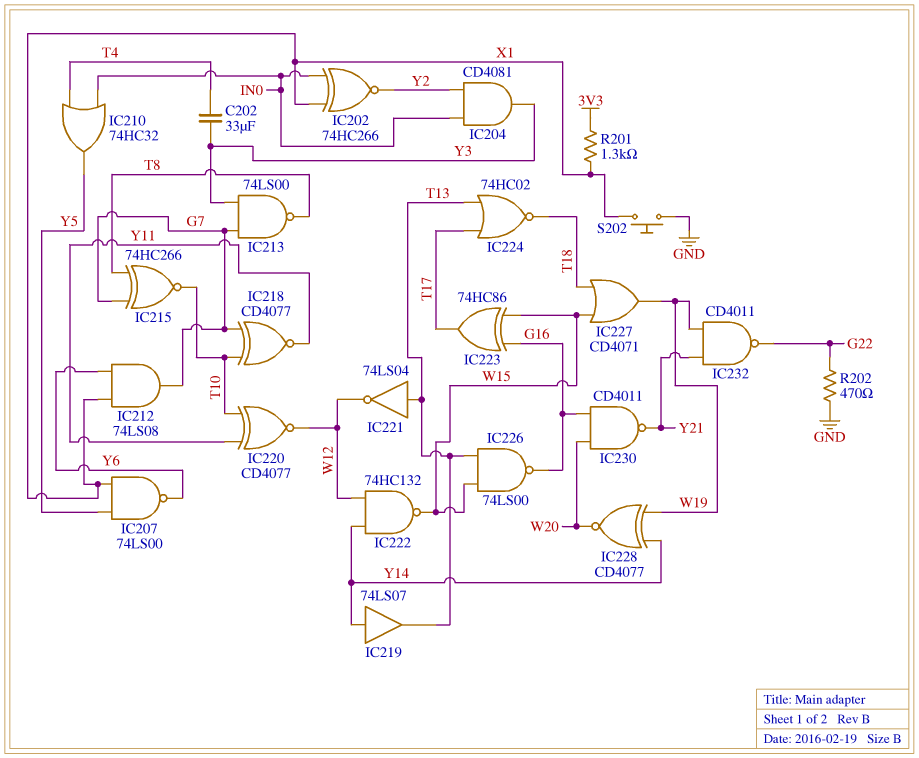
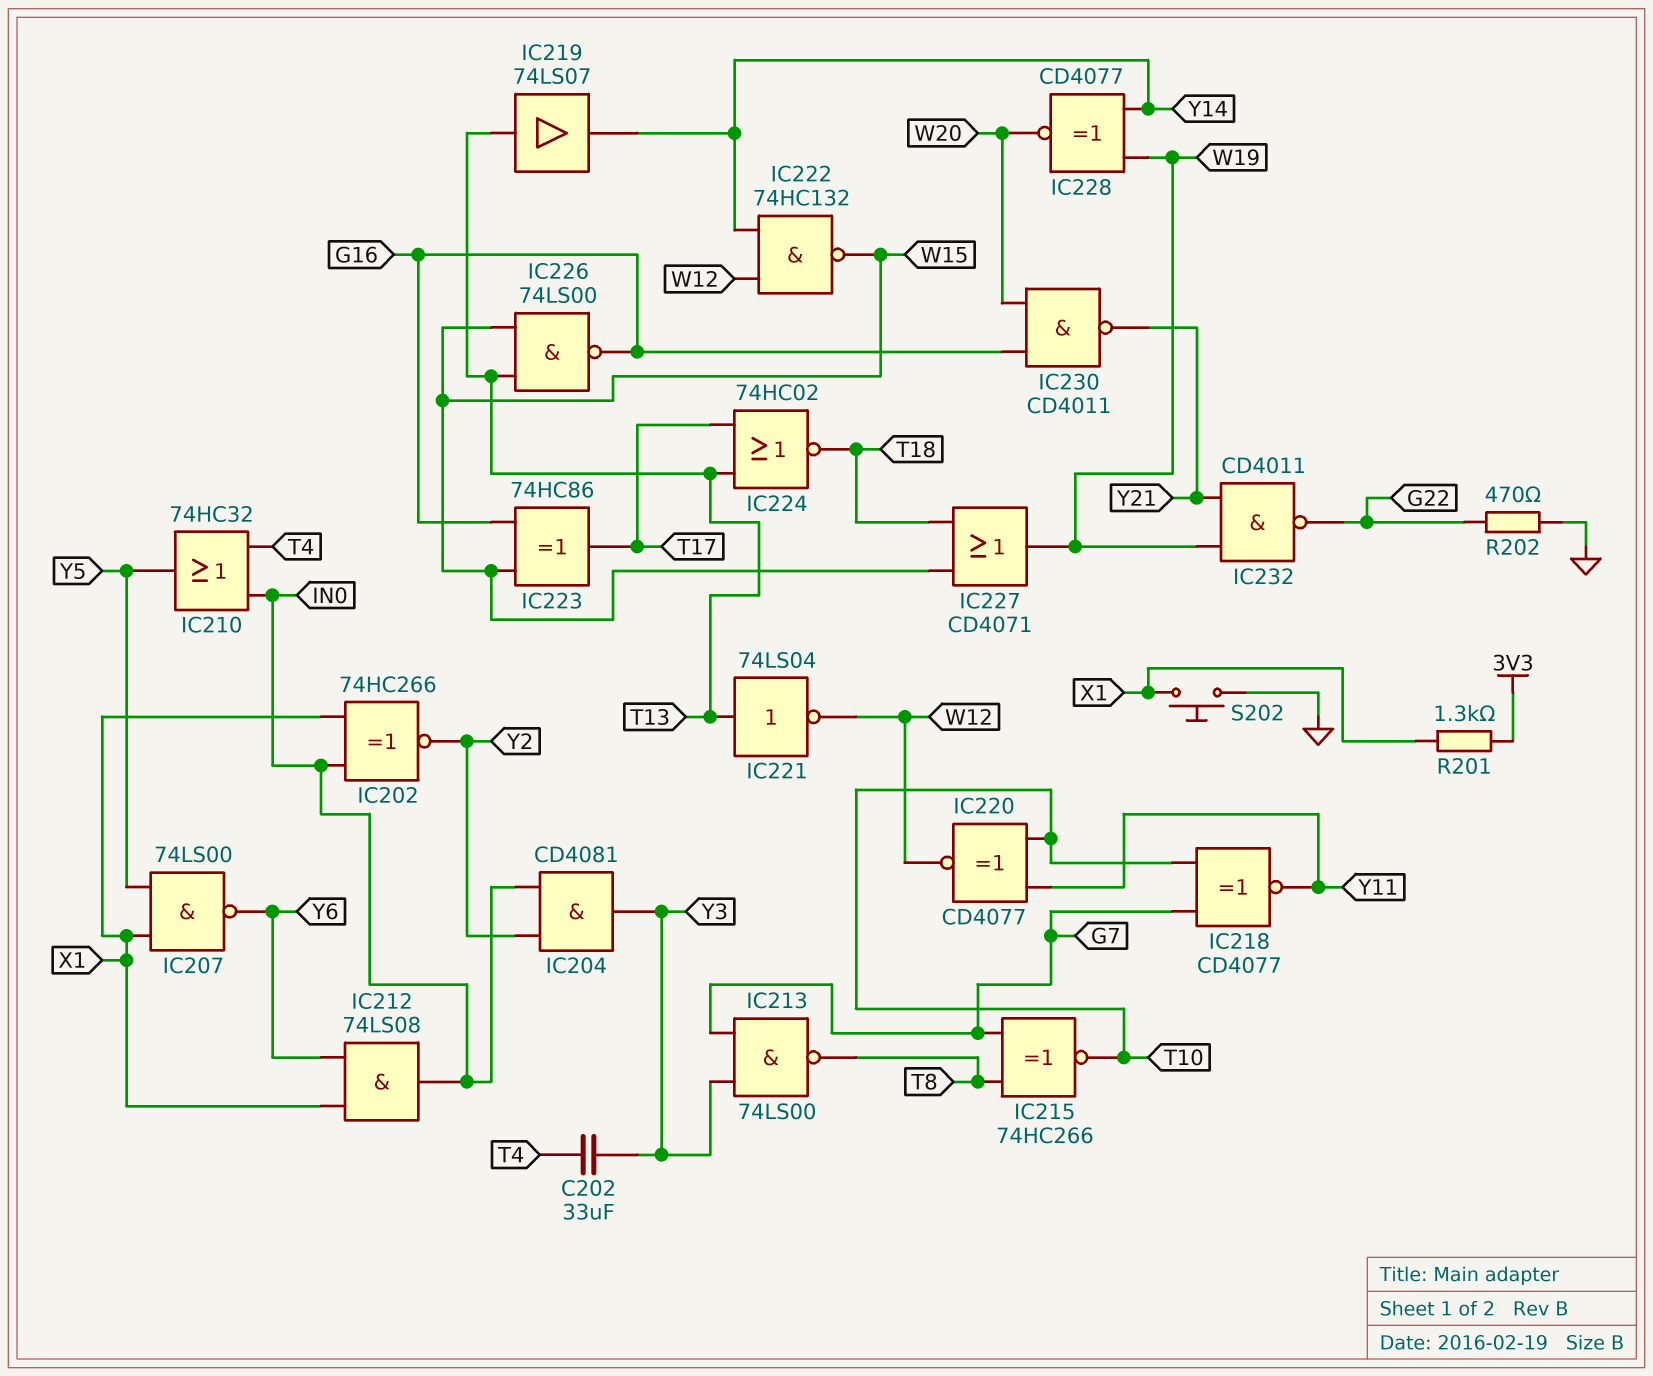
IC212: AND 74LS08 (in X1, in Y6, out G7) -> AND 74LS08 (in X1, in Y6, out IN0)
IC219: buffer 74LS07 (in Y14, out T13) -> buffer 74LS07 (in T13, out Y14)

